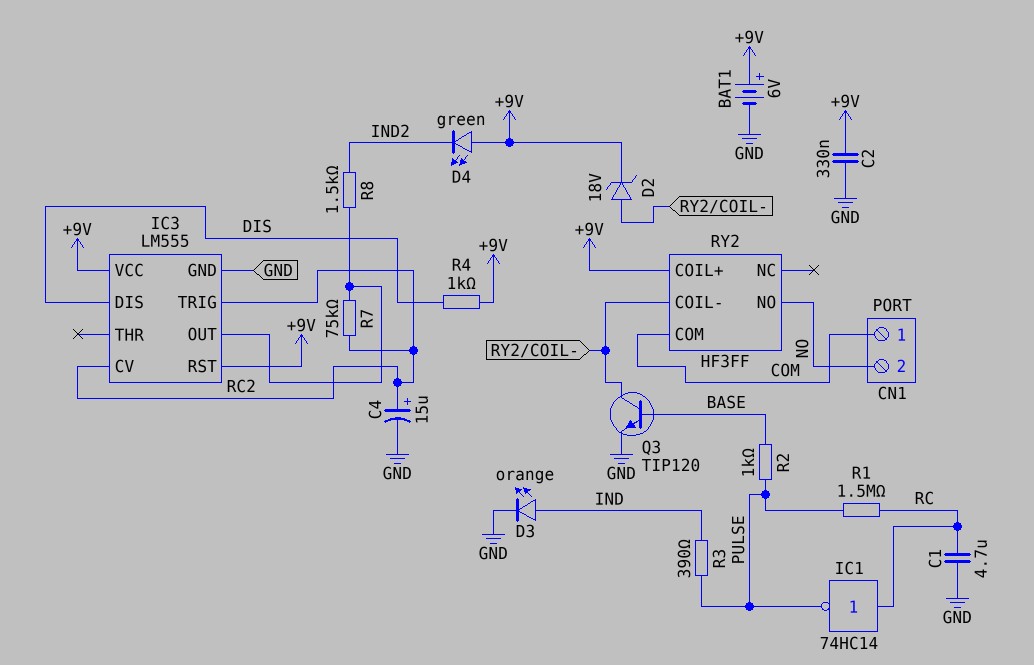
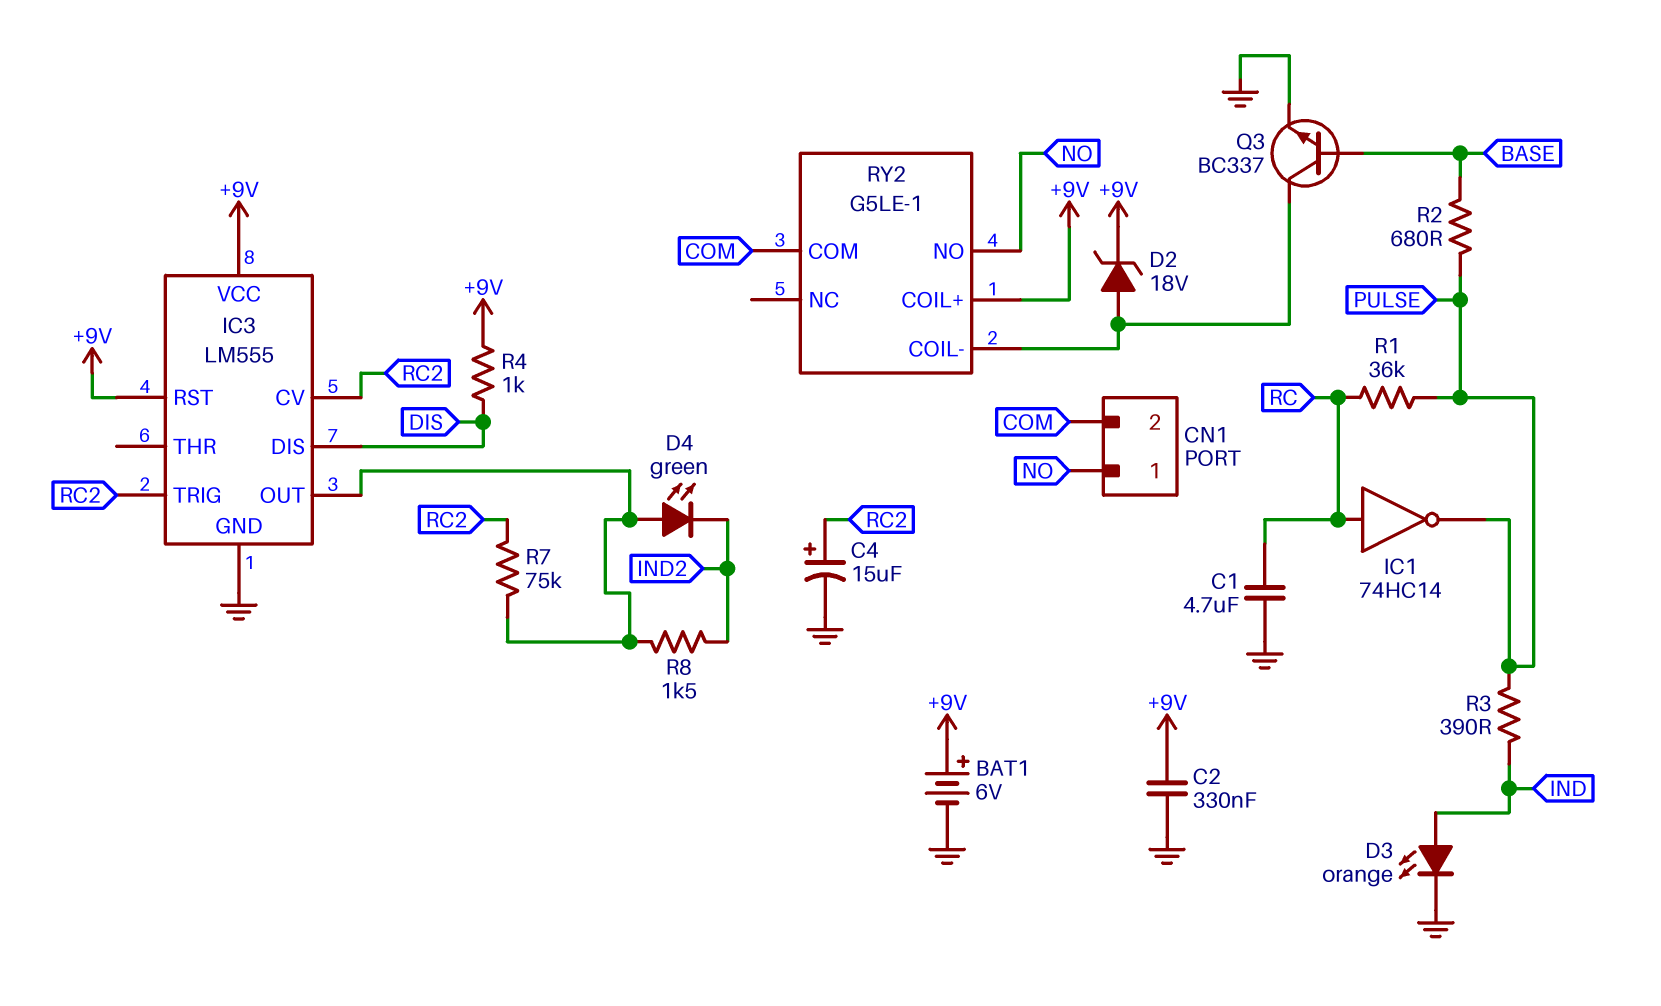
CN1 pin 1: COM -> NO
CN1 pin 2: NO -> COM
D4: LED green (A +9V, K IND2) -> LED green (A IC3/OUT, K IND2)
Q3: NPN TIP120 (B BASE, C RY2/COIL-, E GND) -> NPN BC337 (B BASE, C RY2/COIL-, E GND)
R1: 1.5M (PULSE, RC) -> 36k (PULSE, RC)
R2: 1k (BASE, PULSE) -> 680 (BASE, PULSE)
RY2: HF3FF -> G5LE-1

